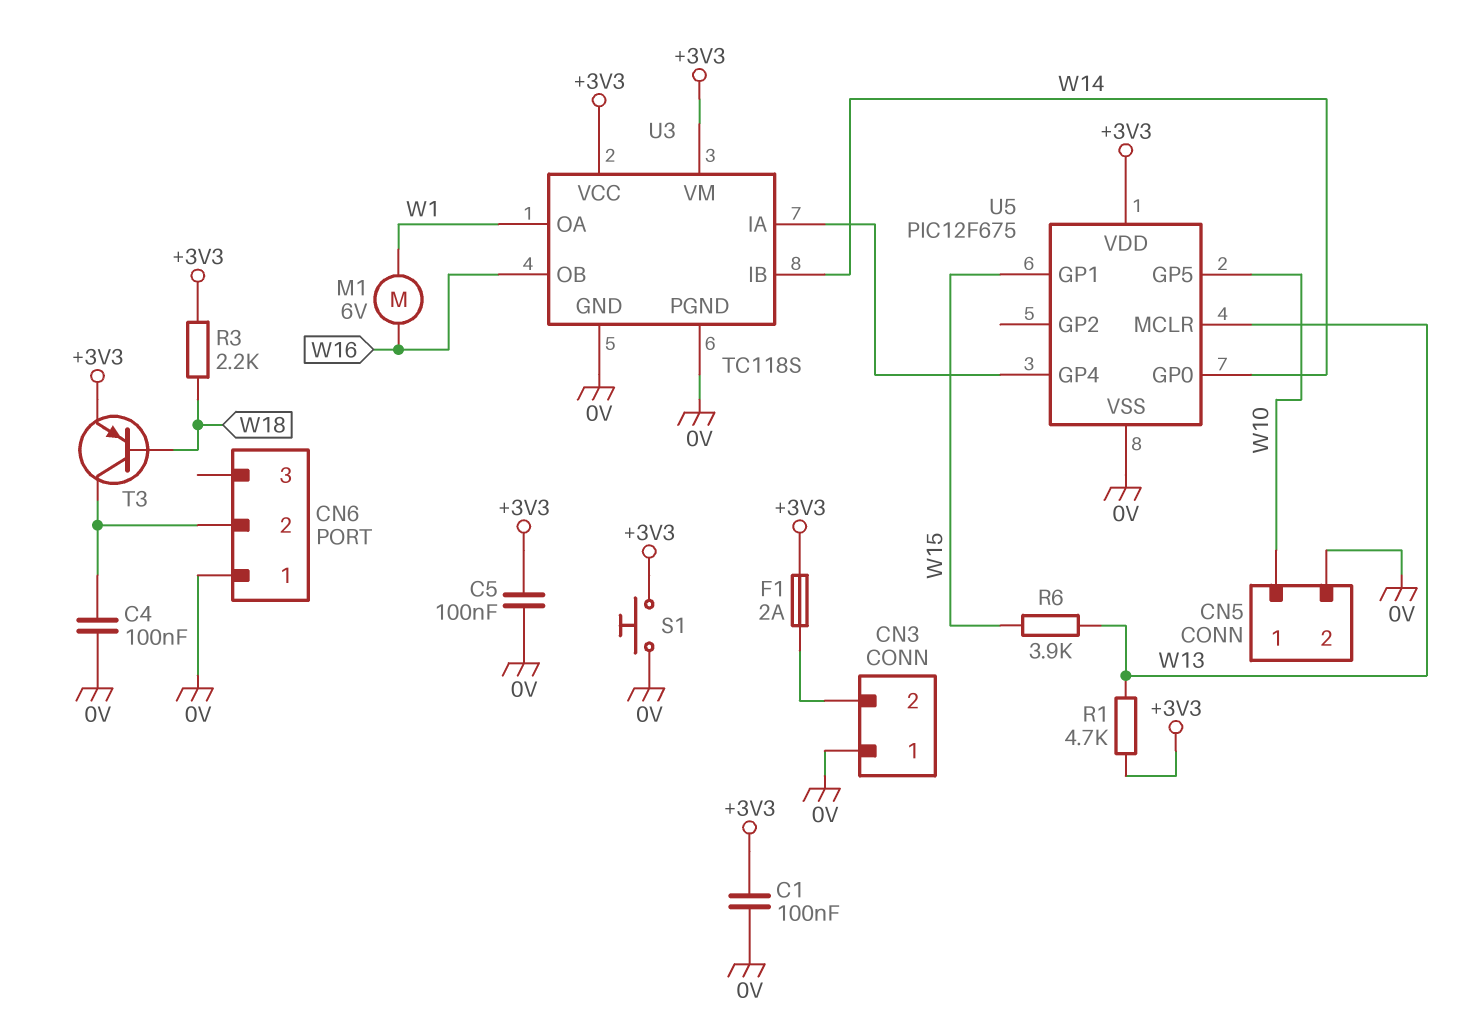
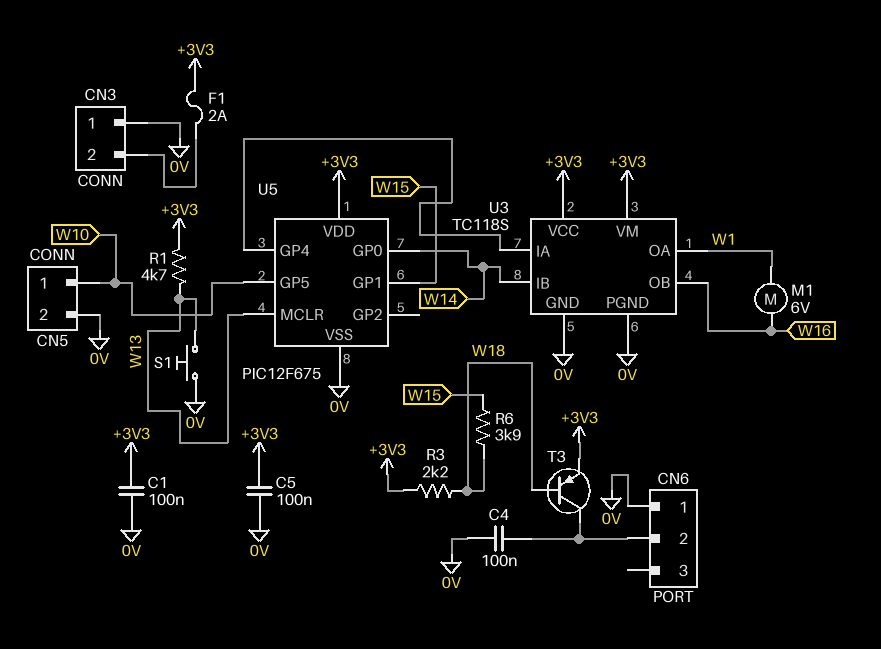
R6: 3.9k (W13, W15) -> 3.9k (W15, W18)
S1: button (+3V3, 0V) -> button (0V, W13)

